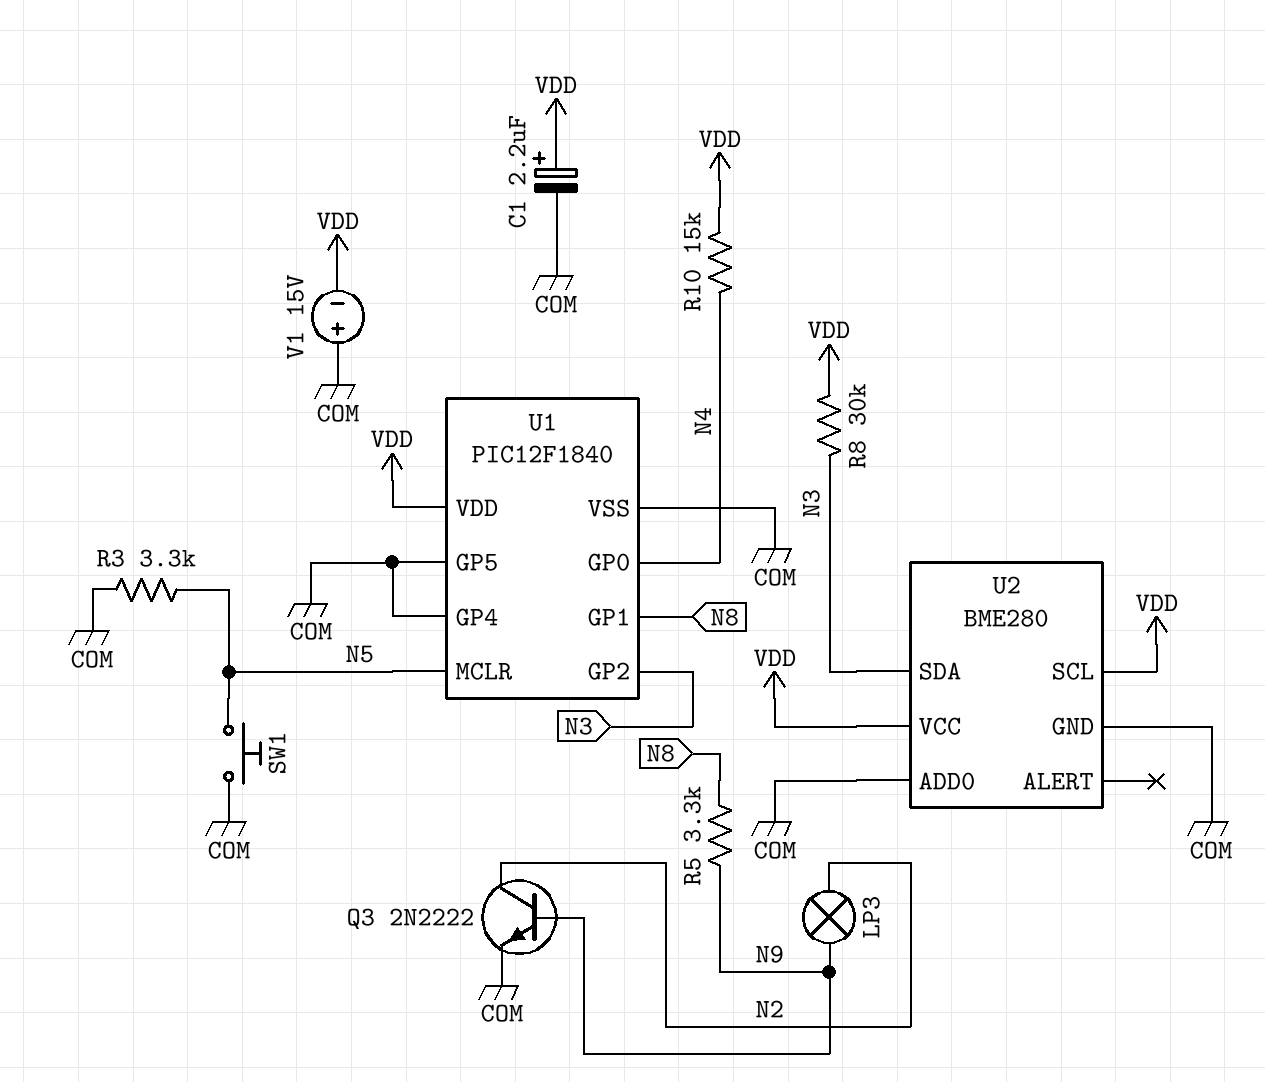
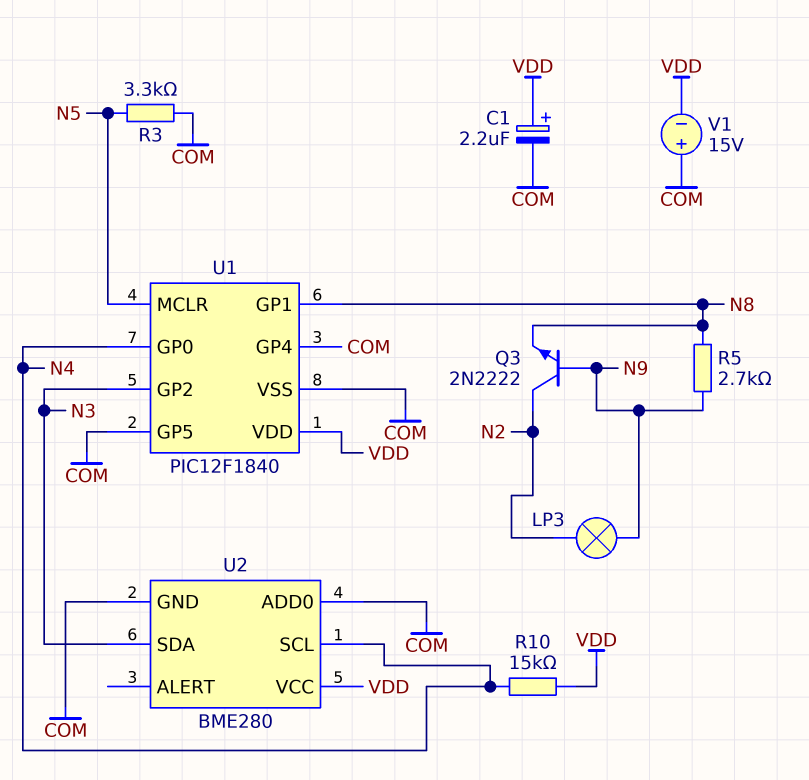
Q3: NPN 2N2222 (B N9, C N2, E COM) -> NPN 2N2222 (B N9, C N2, E N8)
R5: 3.3k (N8, N9) -> 2.7k (N8, N9)
R8: 30k (N3, VDD) -> none
SW1: button (COM, N5) -> none
U2 pin SCL: VDD -> N4

